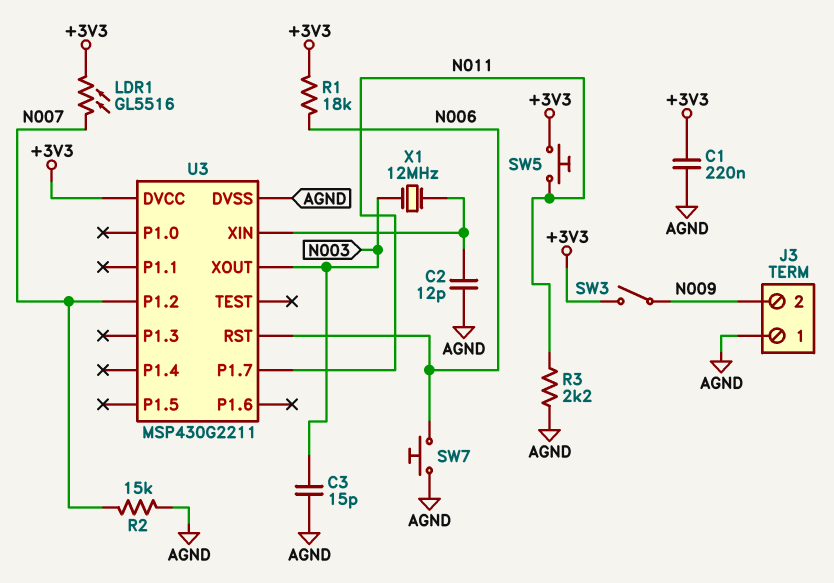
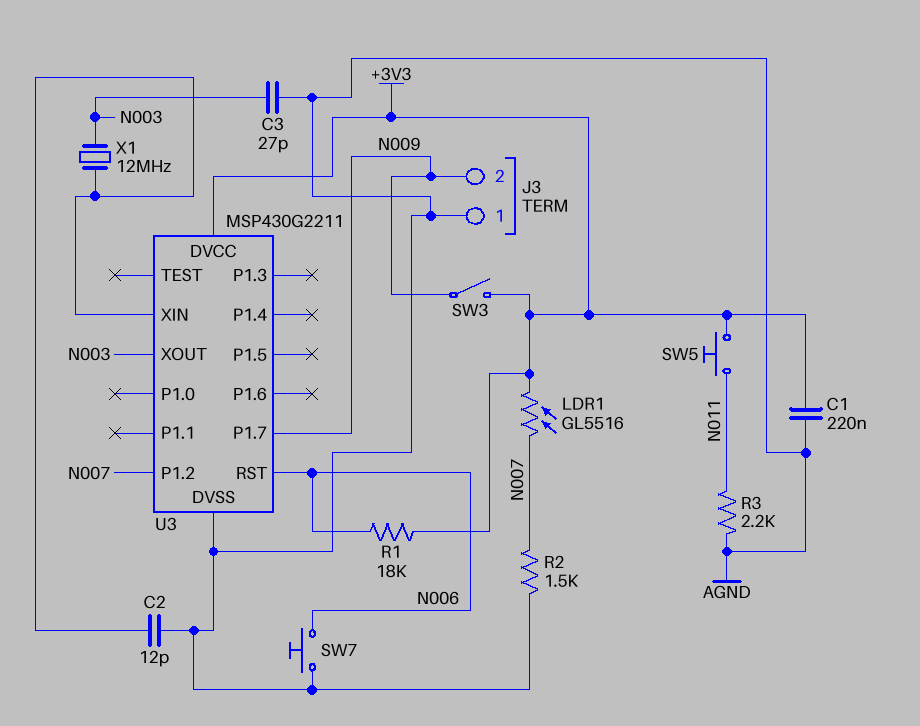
C3: 15pF (AGND, N003) -> 27pF (AGND, N003)
R2: 15k (AGND, N007) -> 1.5k (AGND, N007)
U3 pin P1.7: N011 -> N009

